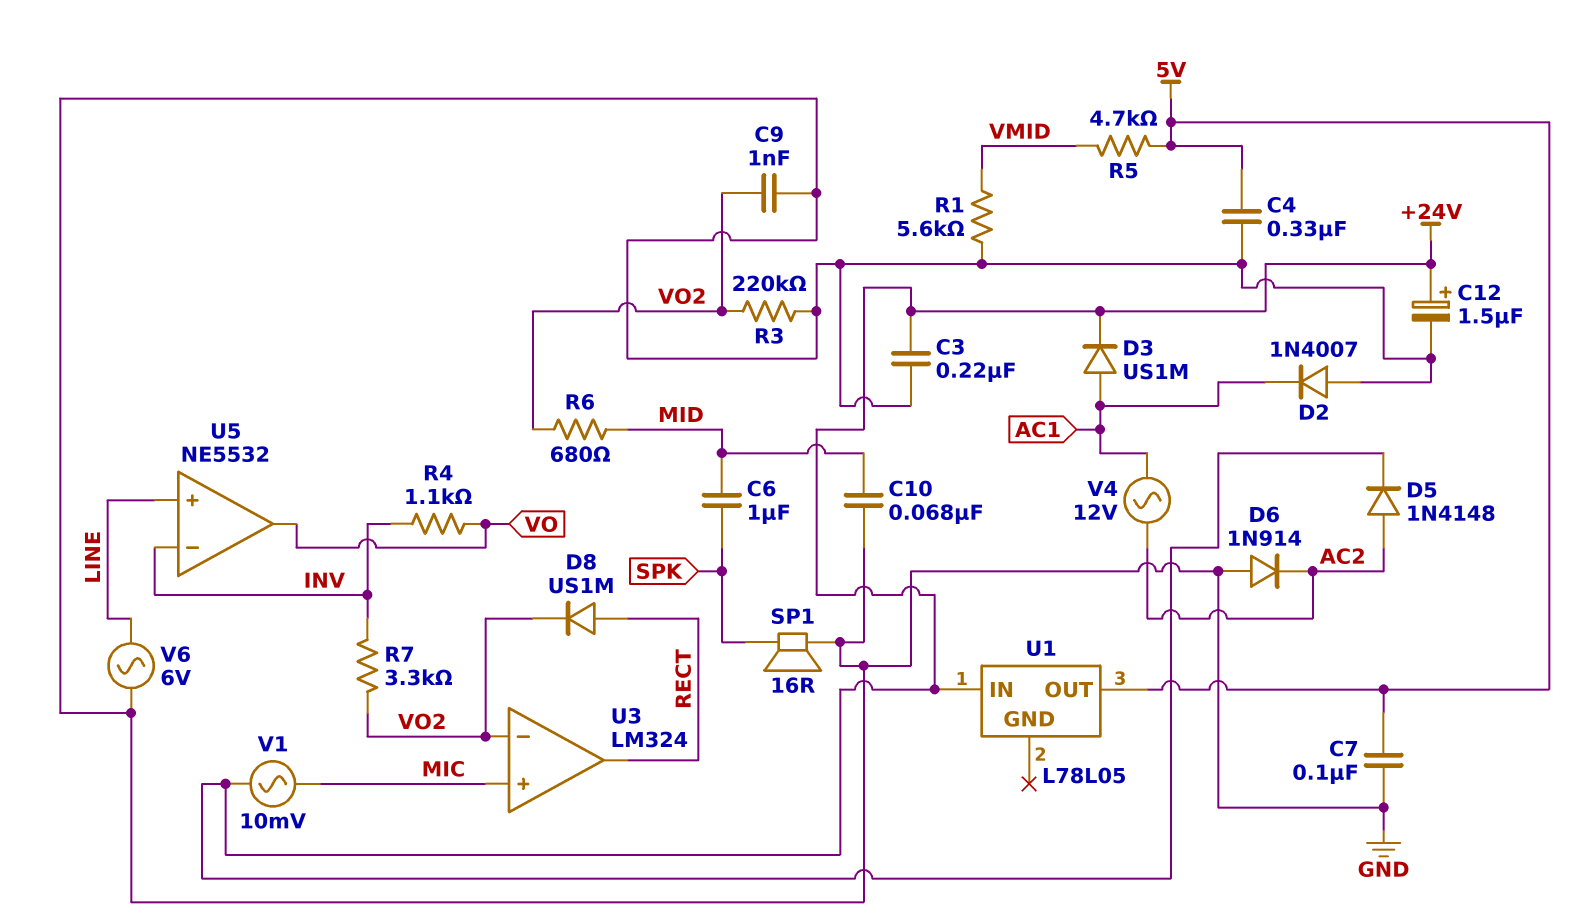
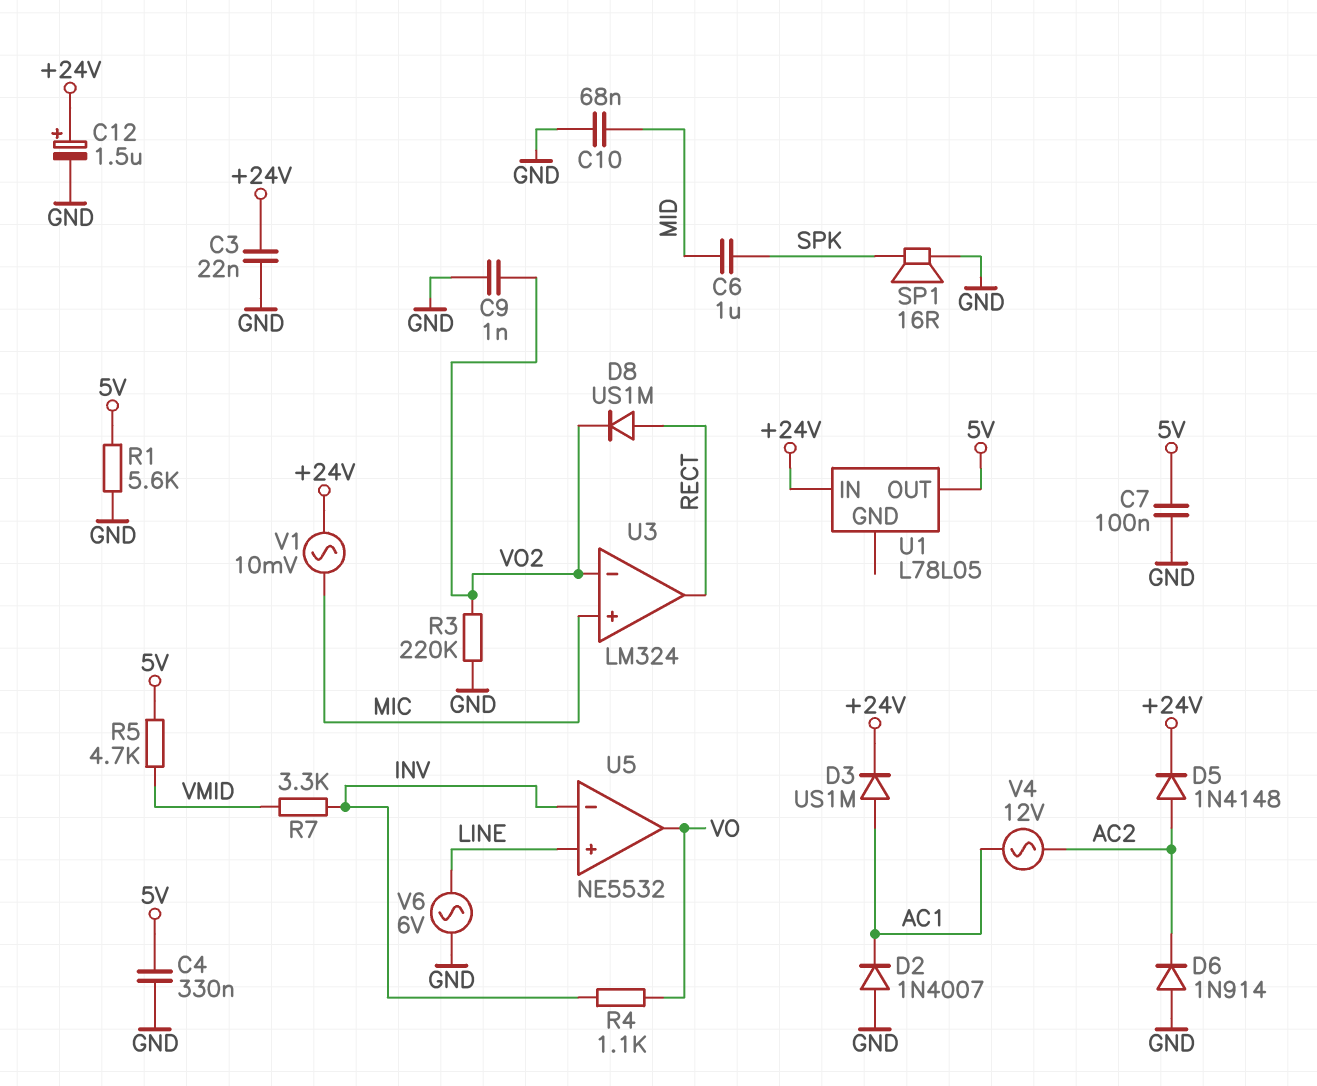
C3: 220nF (+24V, GND) -> 22nF (+24V, GND)
R1: 5.6k (GND, VMID) -> 5.6k (5V, GND)
R6: 680 (MID, VO2) -> none
R7: 3.3k (INV, VO2) -> 3.3k (INV, VMID)

